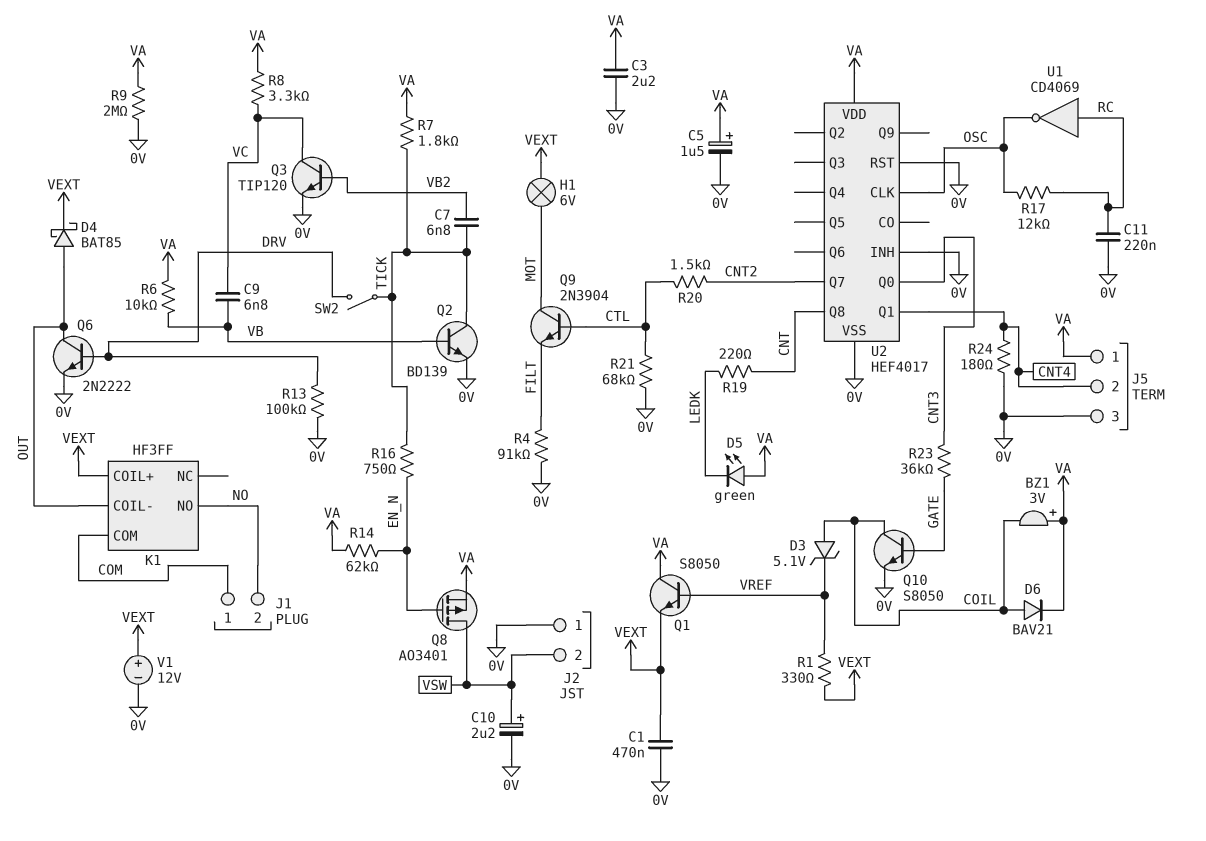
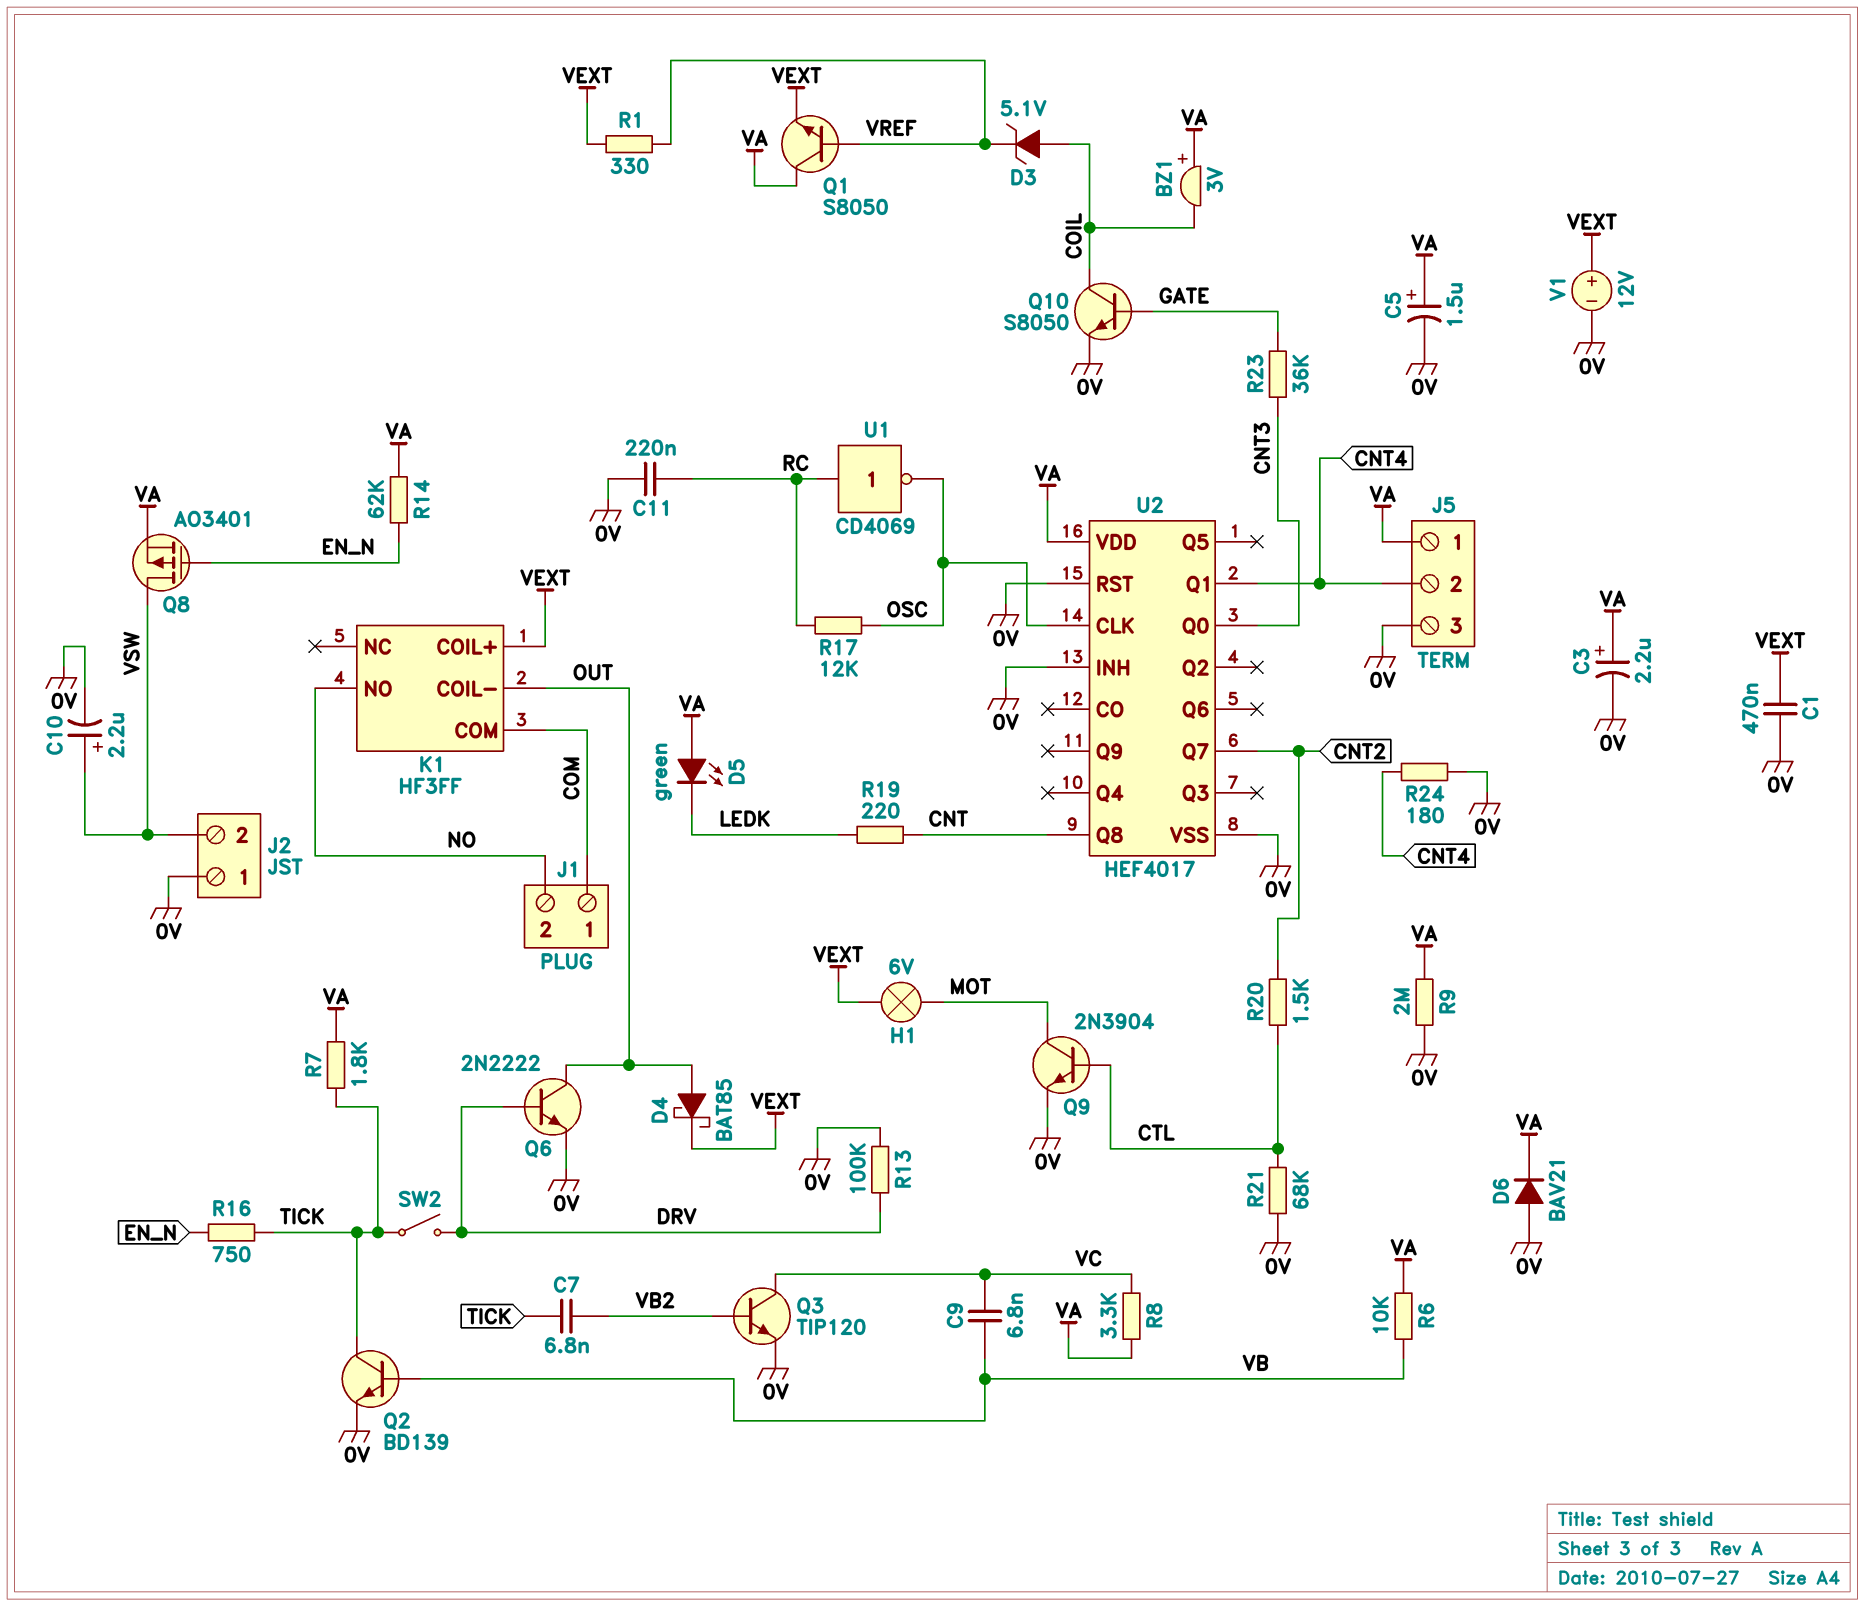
C3: 2.2uF (0V, VA) -> 2.2uF (plus VA, minus 0V)
D6: diode BAV21 (A COIL, K VA) -> diode BAV21 (A 0V, K VA)
Q9: NPN 2N3904 (B CTL, C MOT, E FILT) -> NPN 2N3904 (B CTL, C MOT, E 0V)
R4: 91k (0V, FILT) -> none

